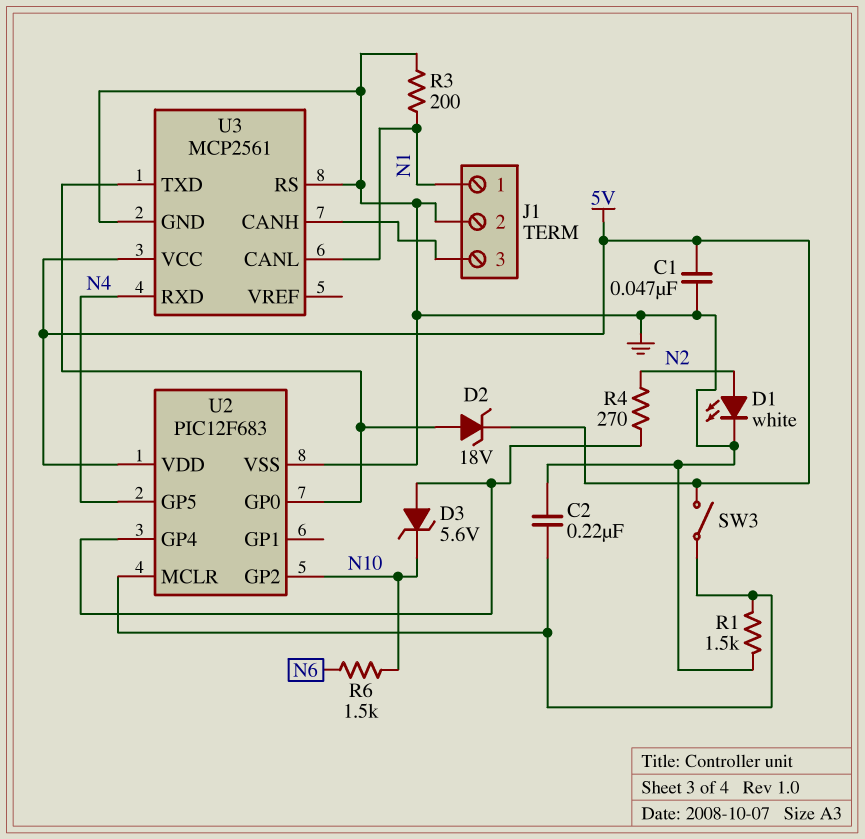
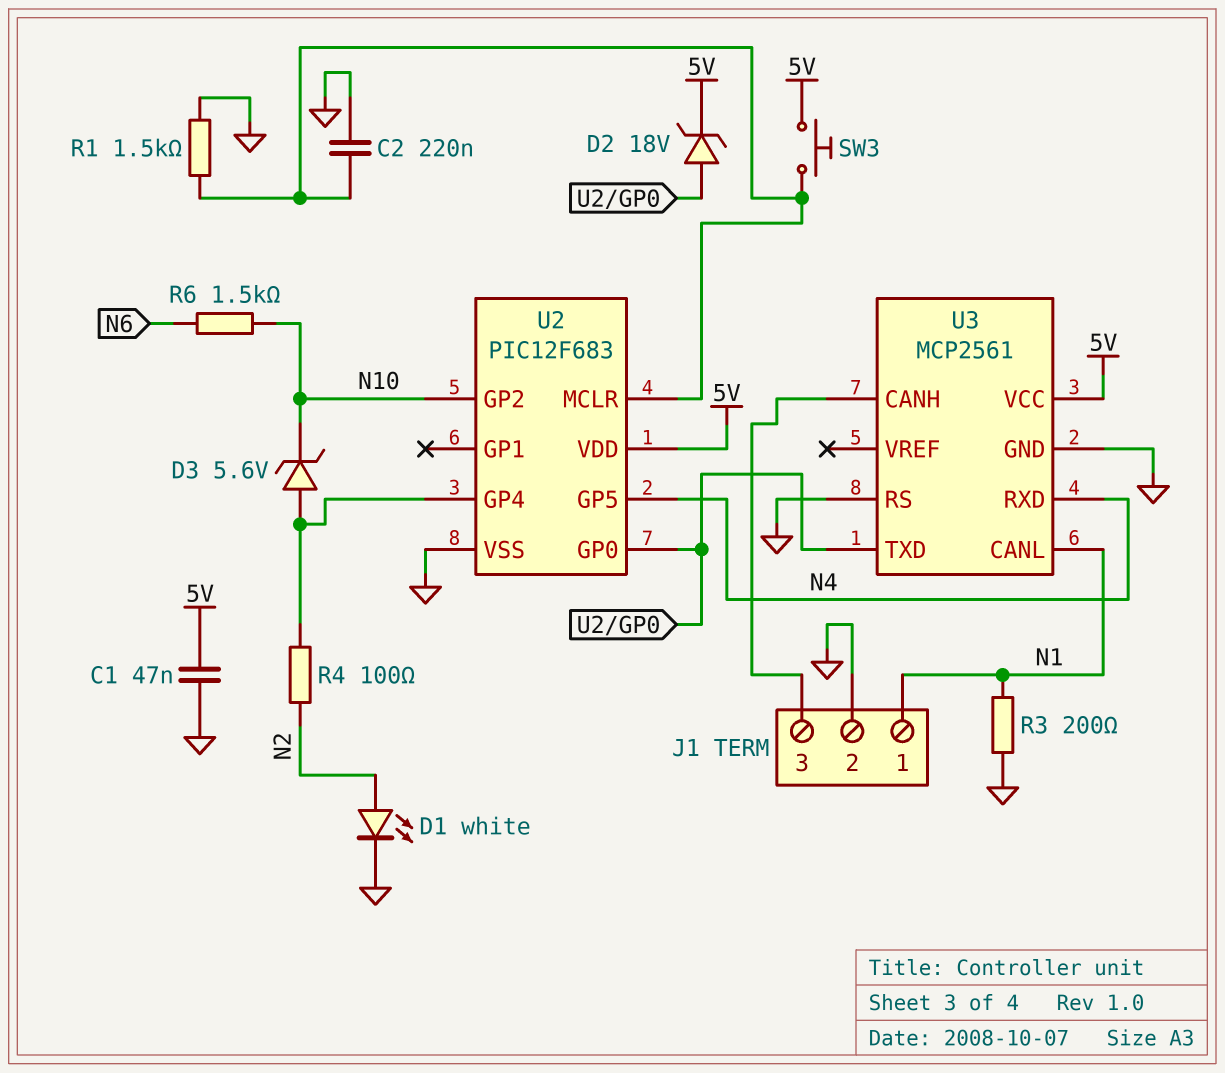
R4: 270 (N2, U2/GP4) -> 100 (N2, U2/GP4)
SW3: switch (5V, U2/MCLR) -> button (5V, U2/MCLR)

